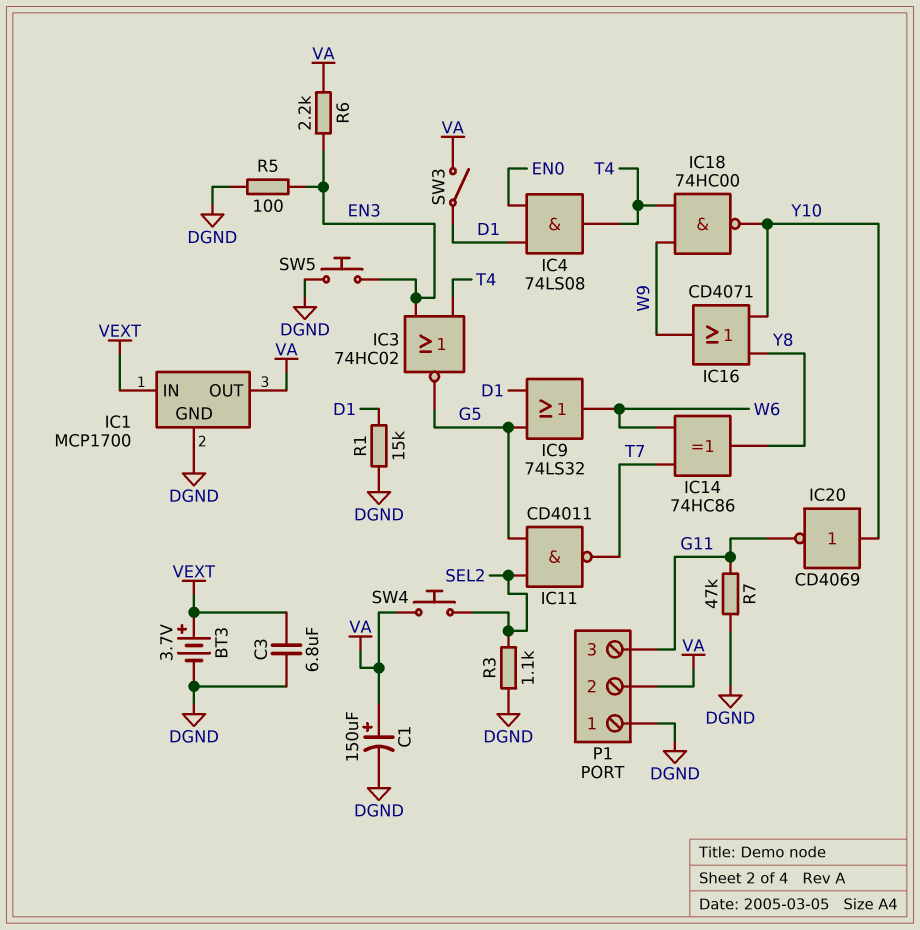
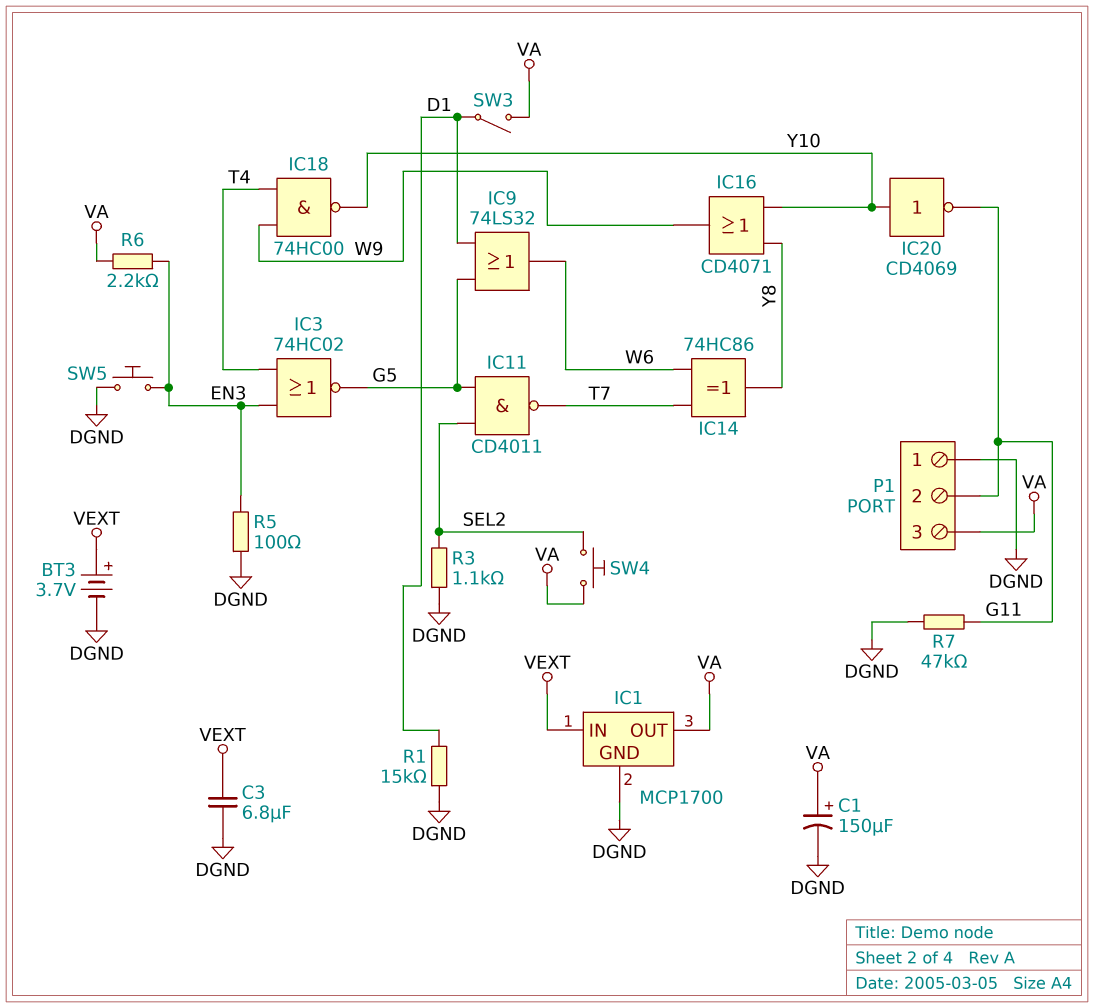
IC4: AND 74LS08 (in D1, in EN0, out T4) -> none
P1 pin 2: VA -> G11
P1 pin 3: G11 -> VA

